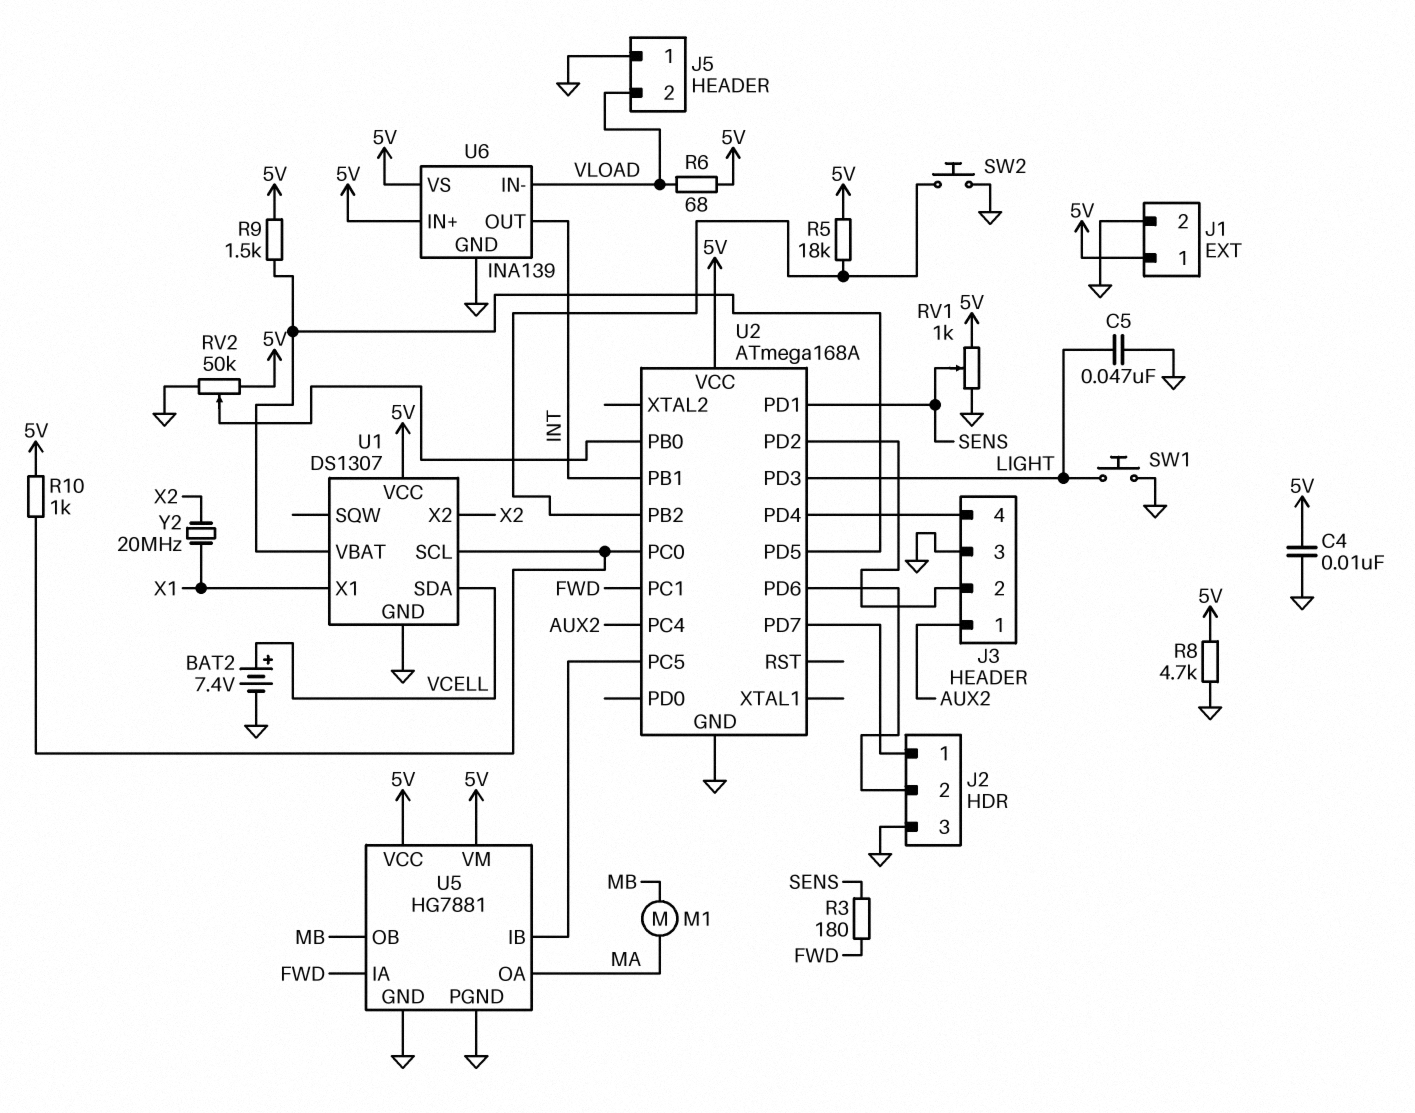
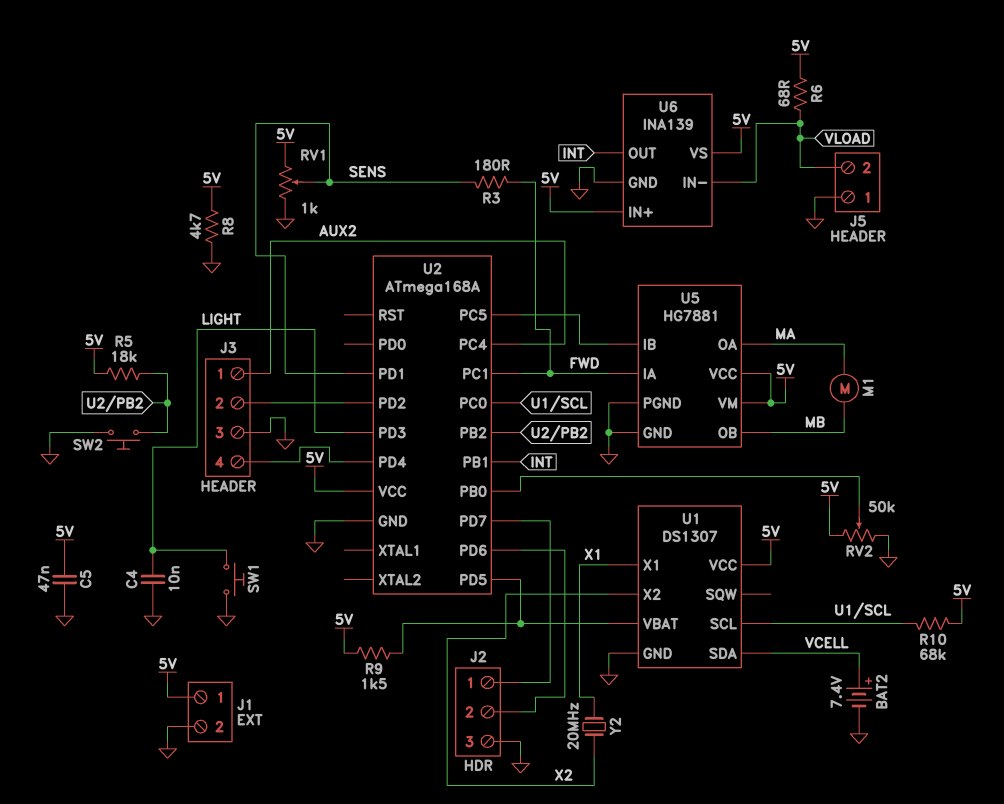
C4: 10nF (5V, GND) -> 10nF (GND, LIGHT)
C5: 47nF (GND, LIGHT) -> 47nF (5V, GND)
R10: 1k (5V, U1/SCL) -> 68k (5V, U1/SCL)

